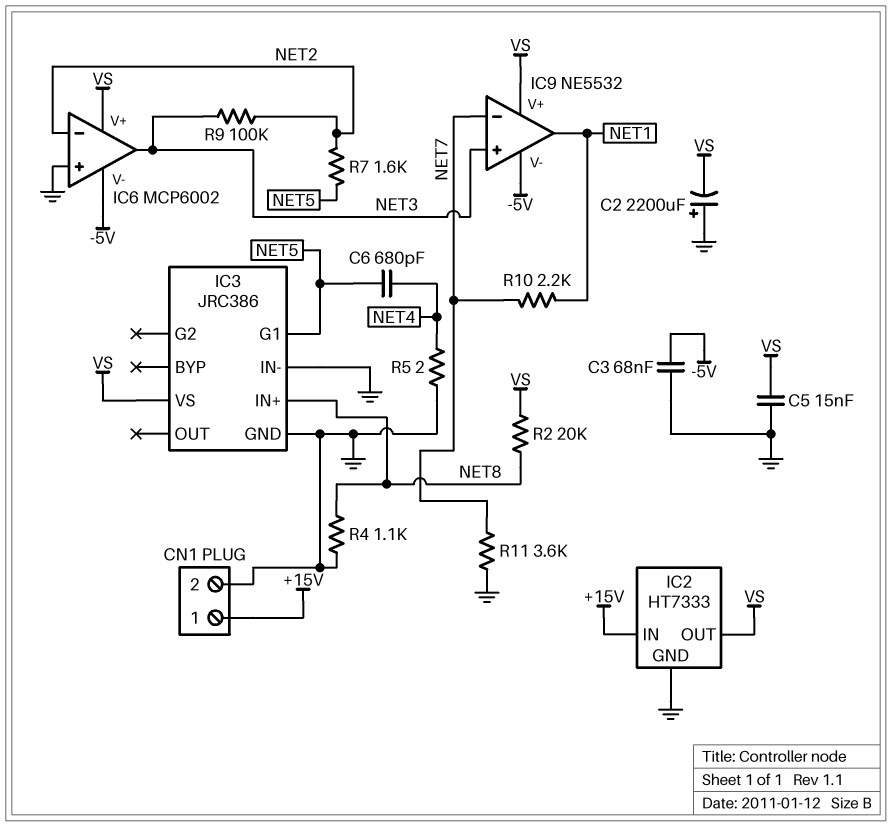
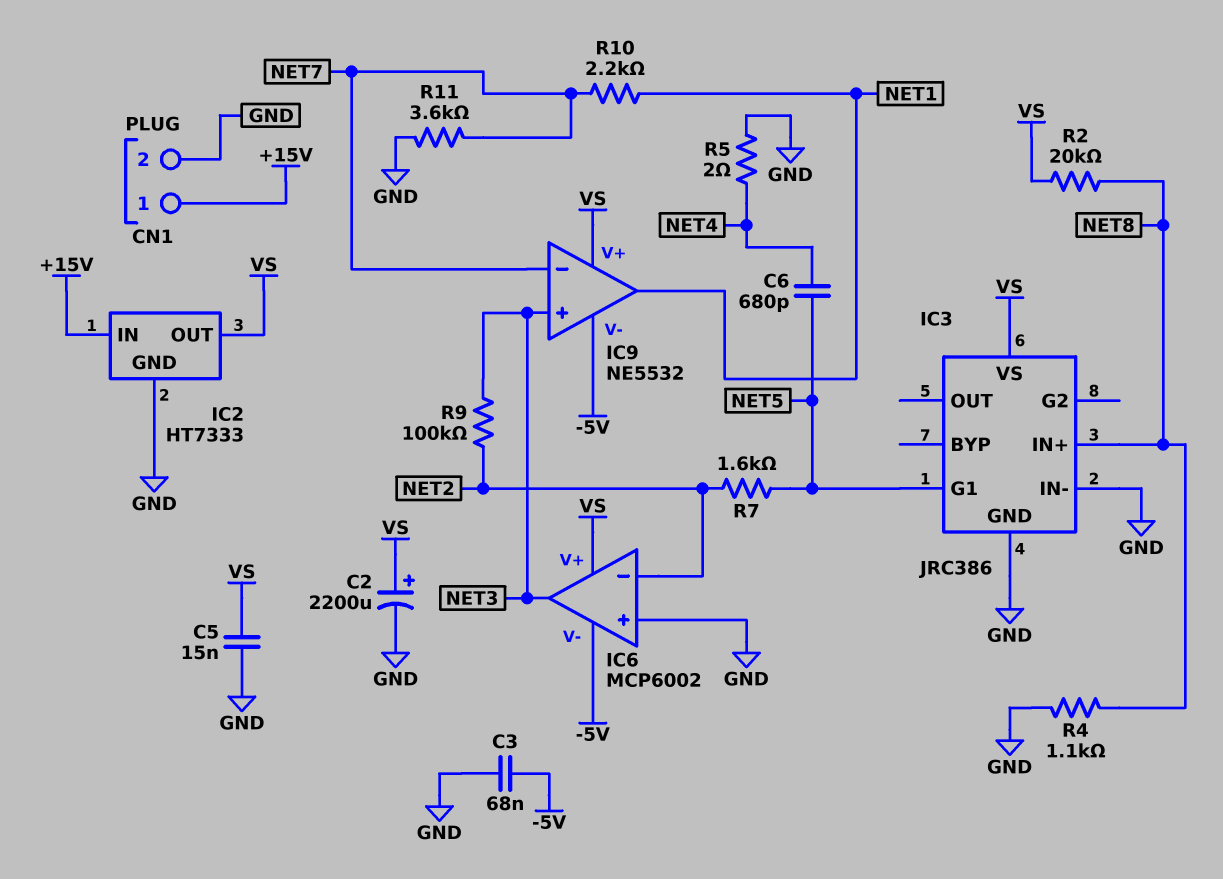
C2: 2200uF (plus GND, minus VS) -> 2200uF (plus VS, minus GND)

